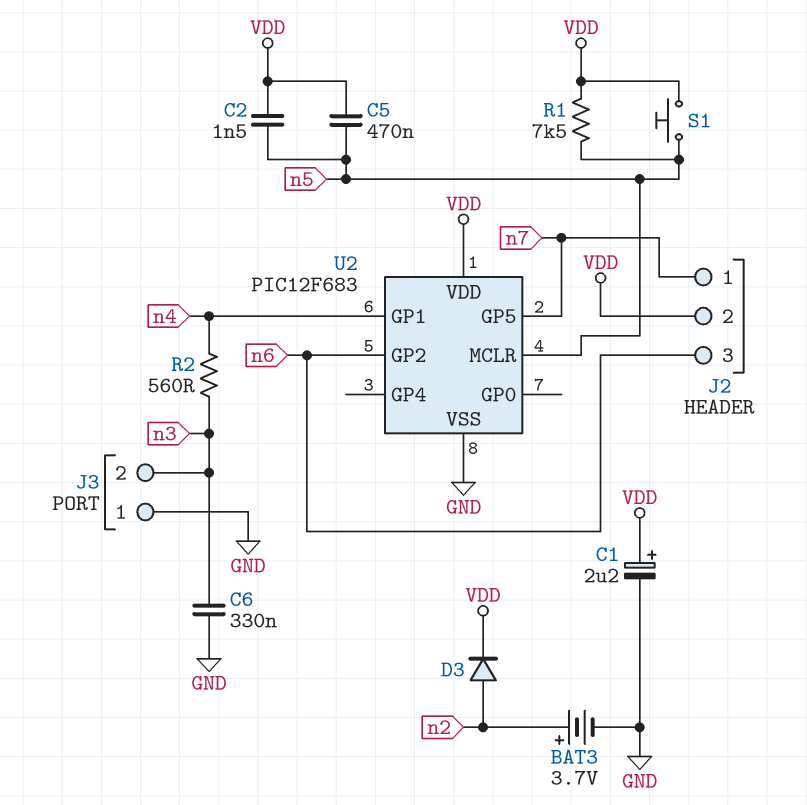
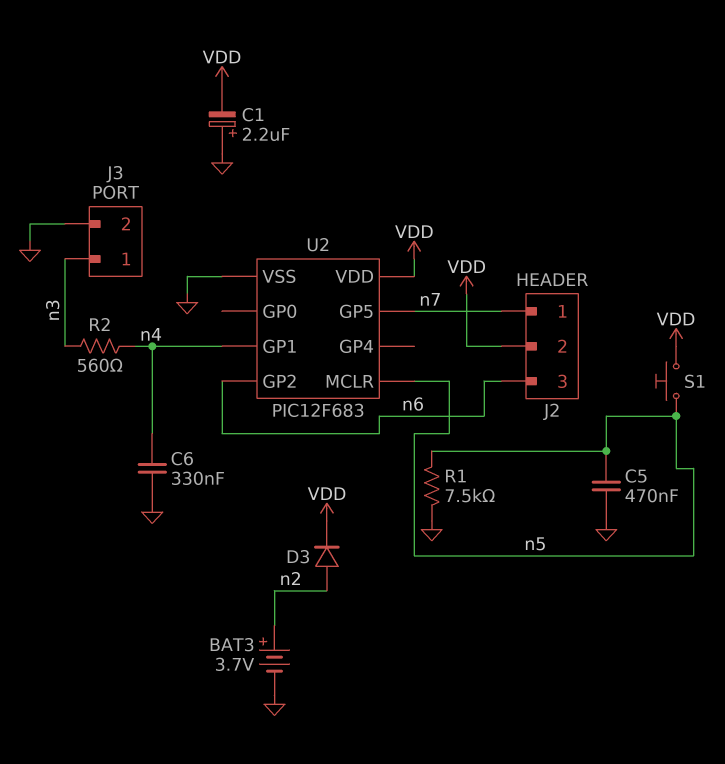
C1: 2.2uF (plus VDD, minus GND) -> 2.2uF (plus GND, minus VDD)
C2: 1.5nF (VDD, n5) -> none
C5: 470nF (VDD, n5) -> 470nF (GND, n5)
C6: 330nF (GND, n3) -> 330nF (GND, n4)
J3 pin 1: GND -> n3
J3 pin 2: n3 -> GND
R1: 7.5k (VDD, n5) -> 7.5k (GND, n5)

